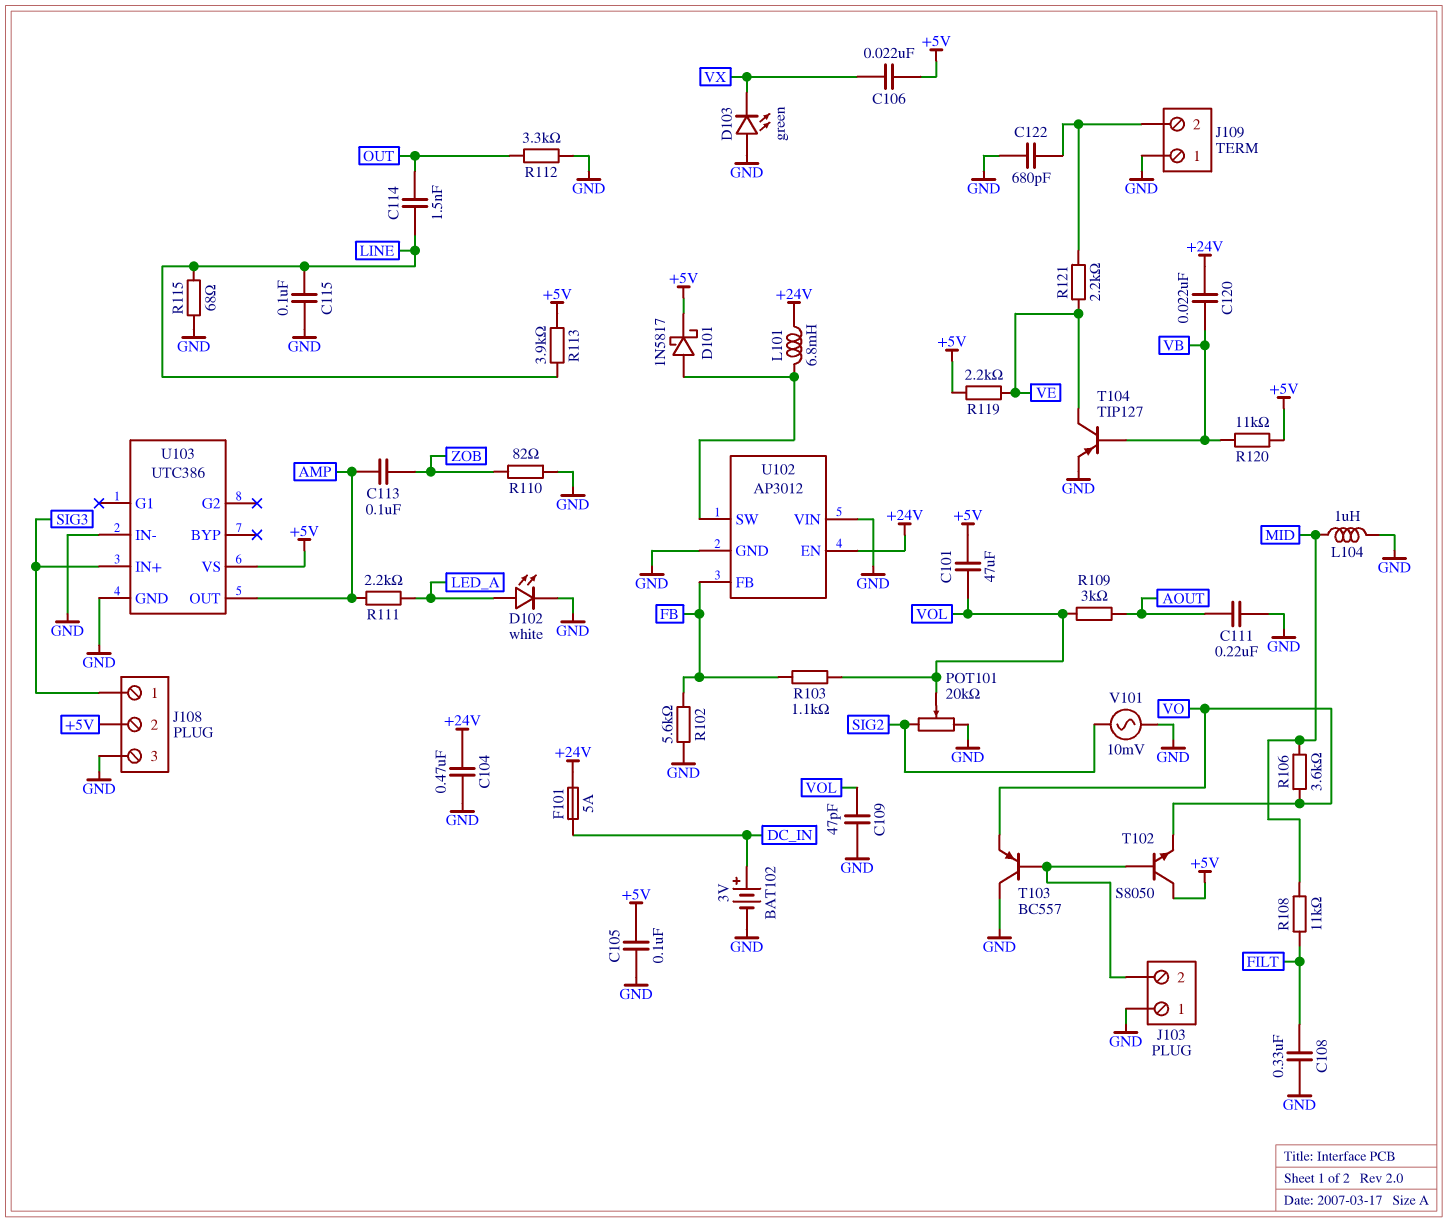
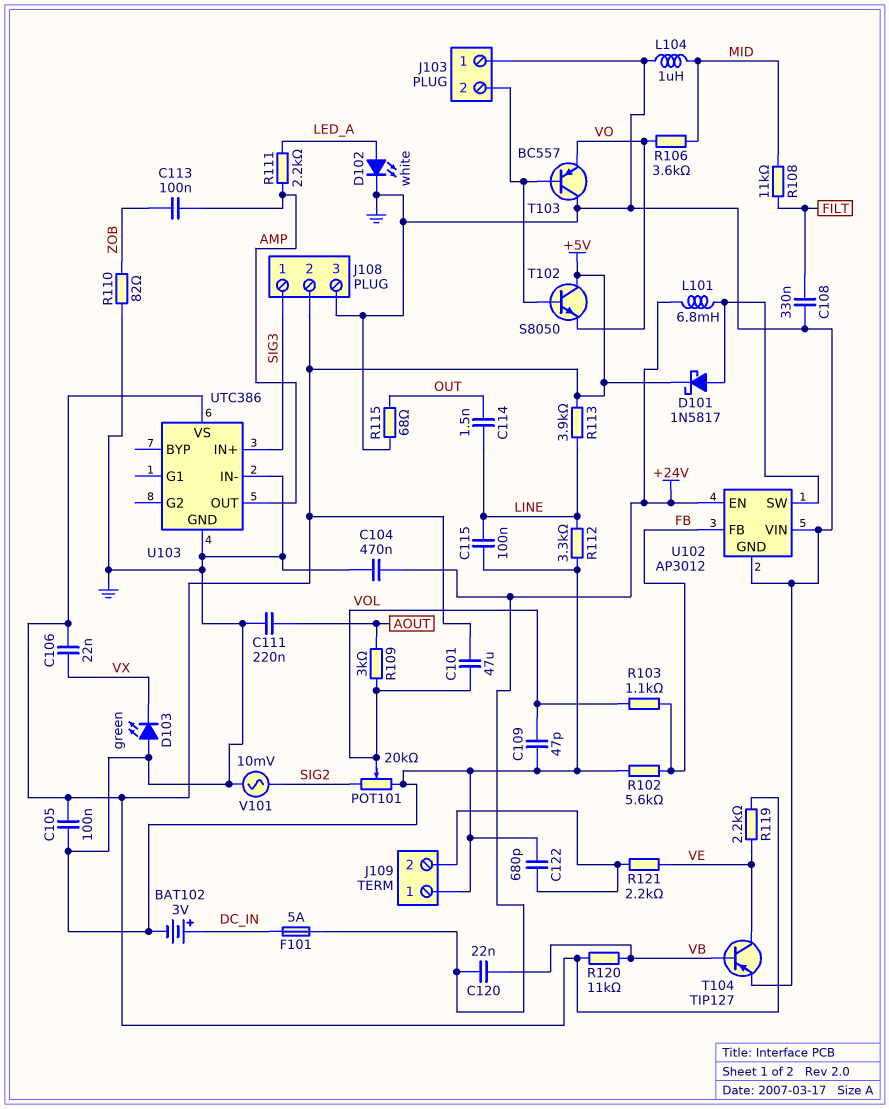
R112: 3.3k (GND, OUT) -> 3.3k (GND, LINE)
R115: 68 (GND, LINE) -> 68 (GND, OUT)

